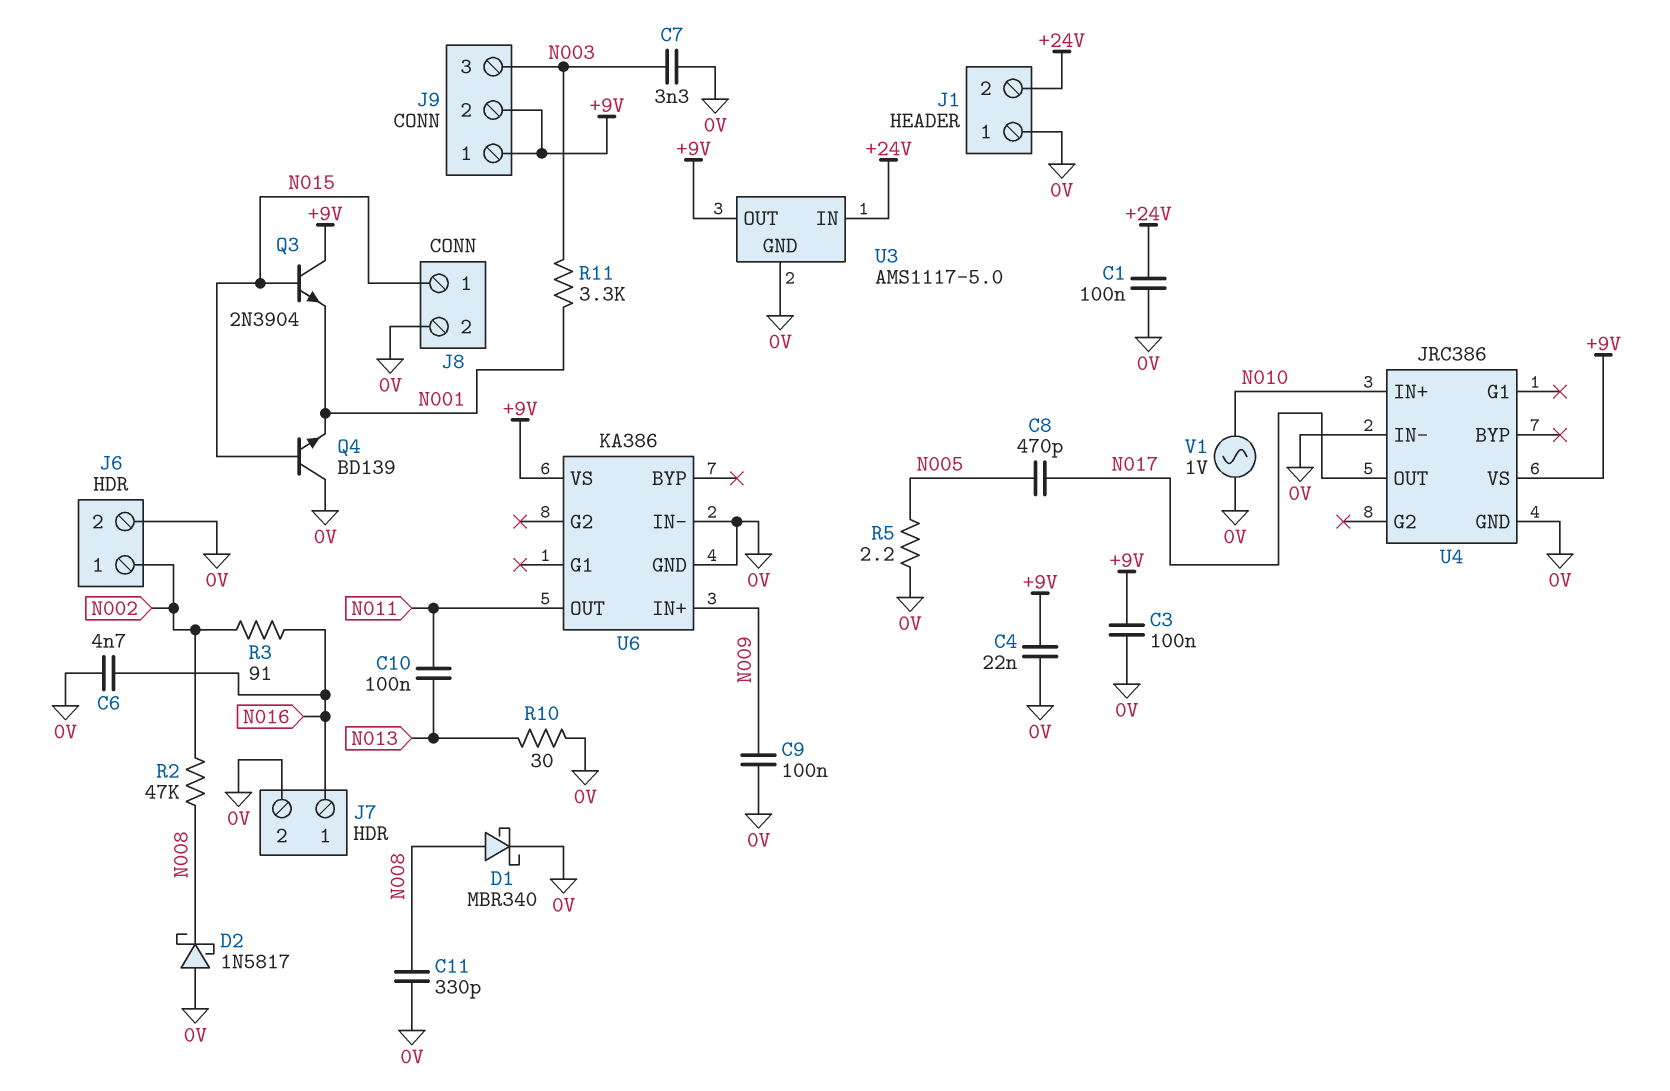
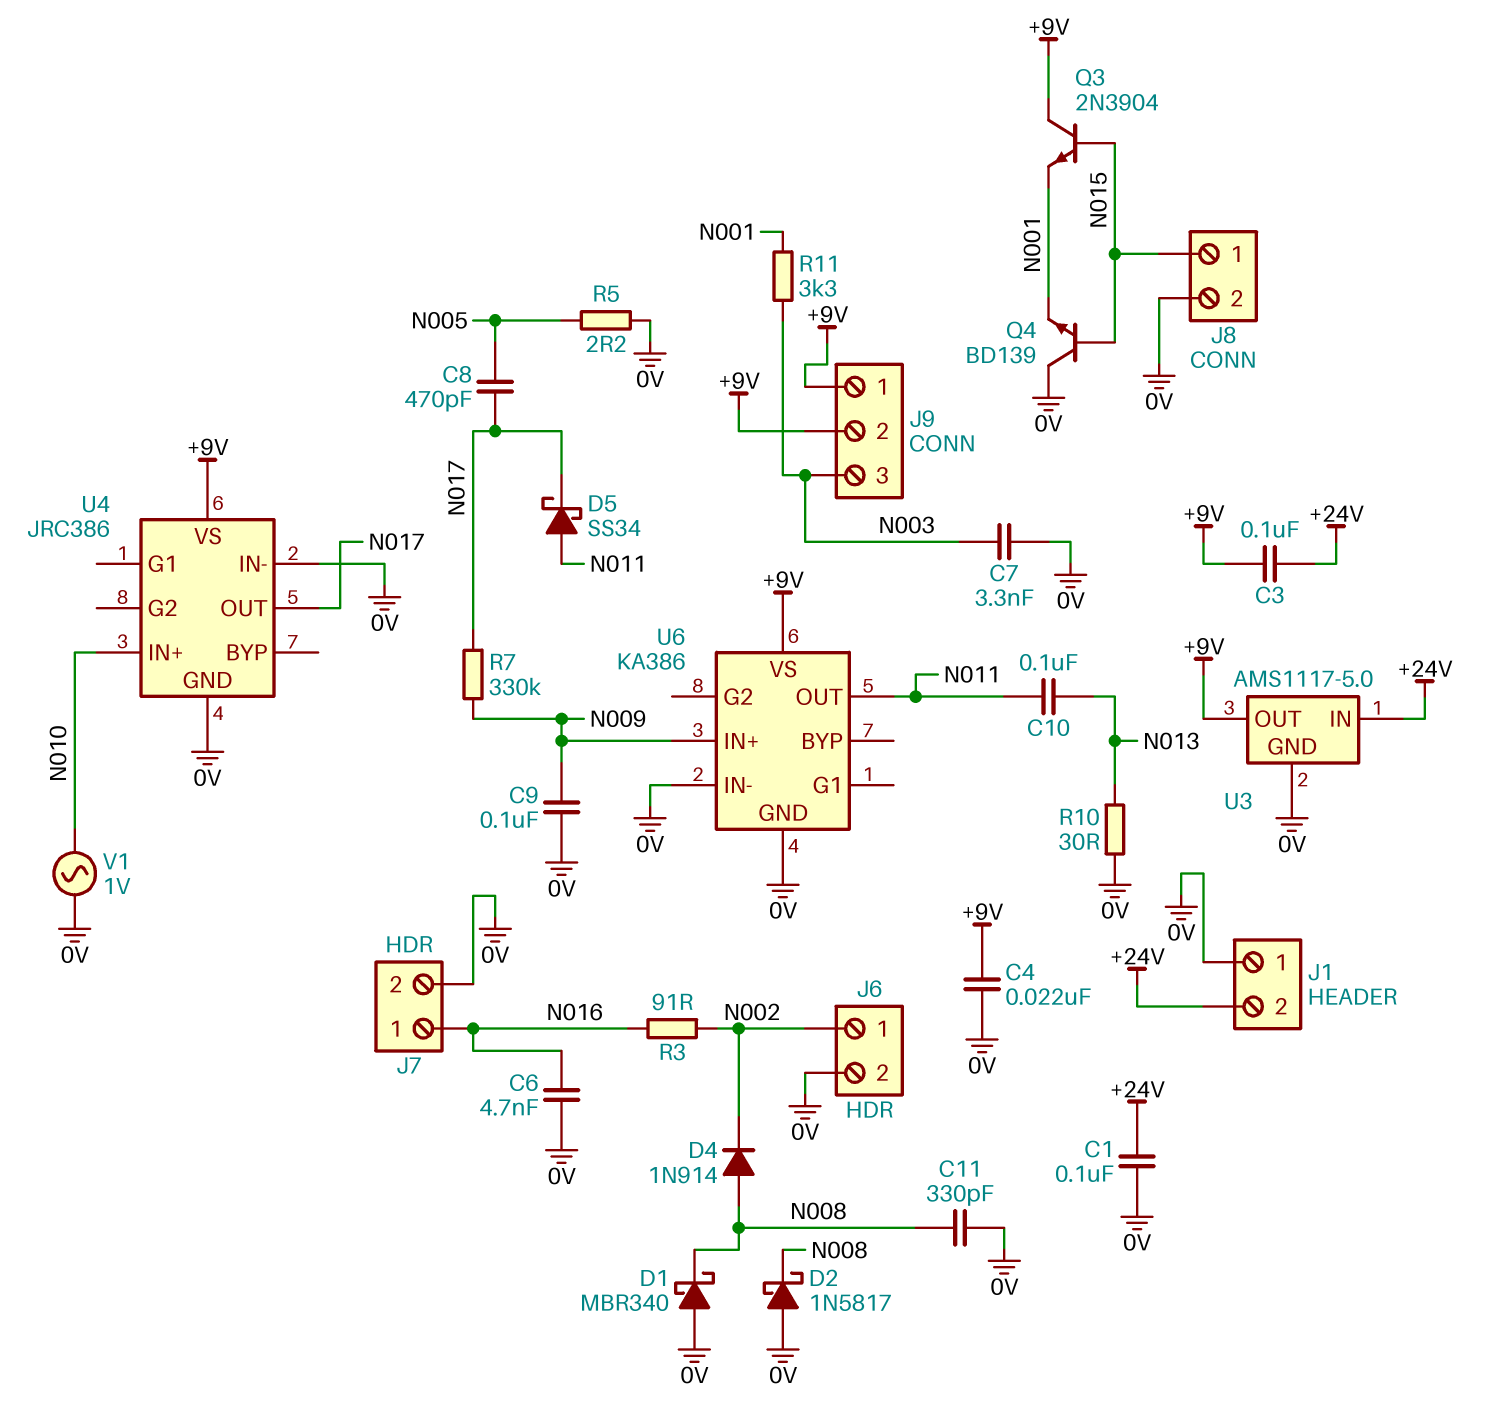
C3: 100nF (+9V, 0V) -> 100nF (+9V, +24V)
D1: schottky MBR340 (A N008, K 0V) -> schottky MBR340 (A 0V, K N008)
D4: none -> diode 1N914 (A N008, K N002)
D5: none -> schottky SS34 (A N011, K N017)
R2: 47k (N002, N008) -> none
R7: none -> 330k (N009, N017)

